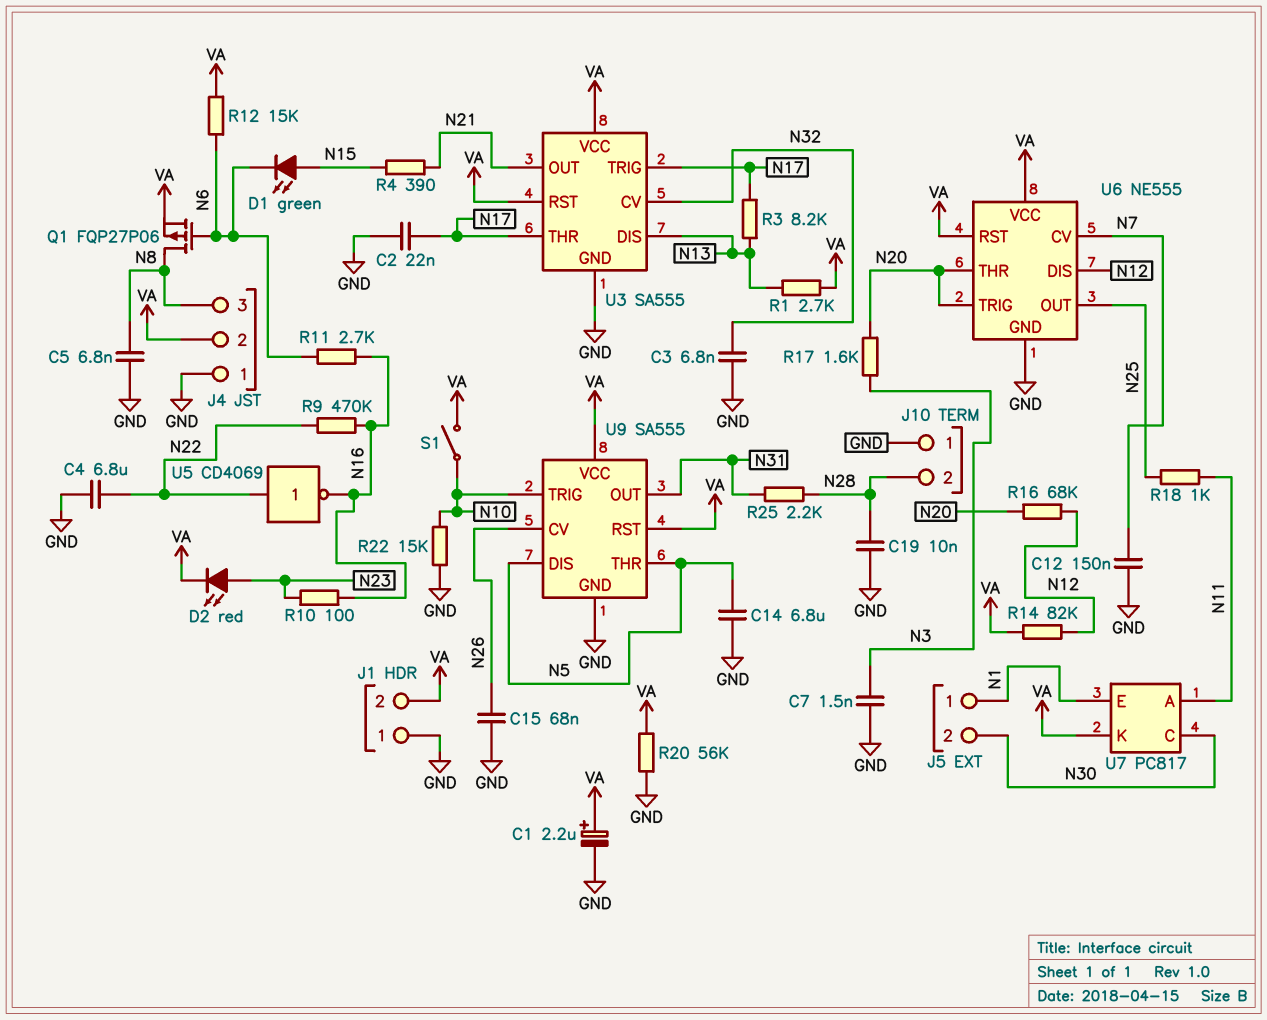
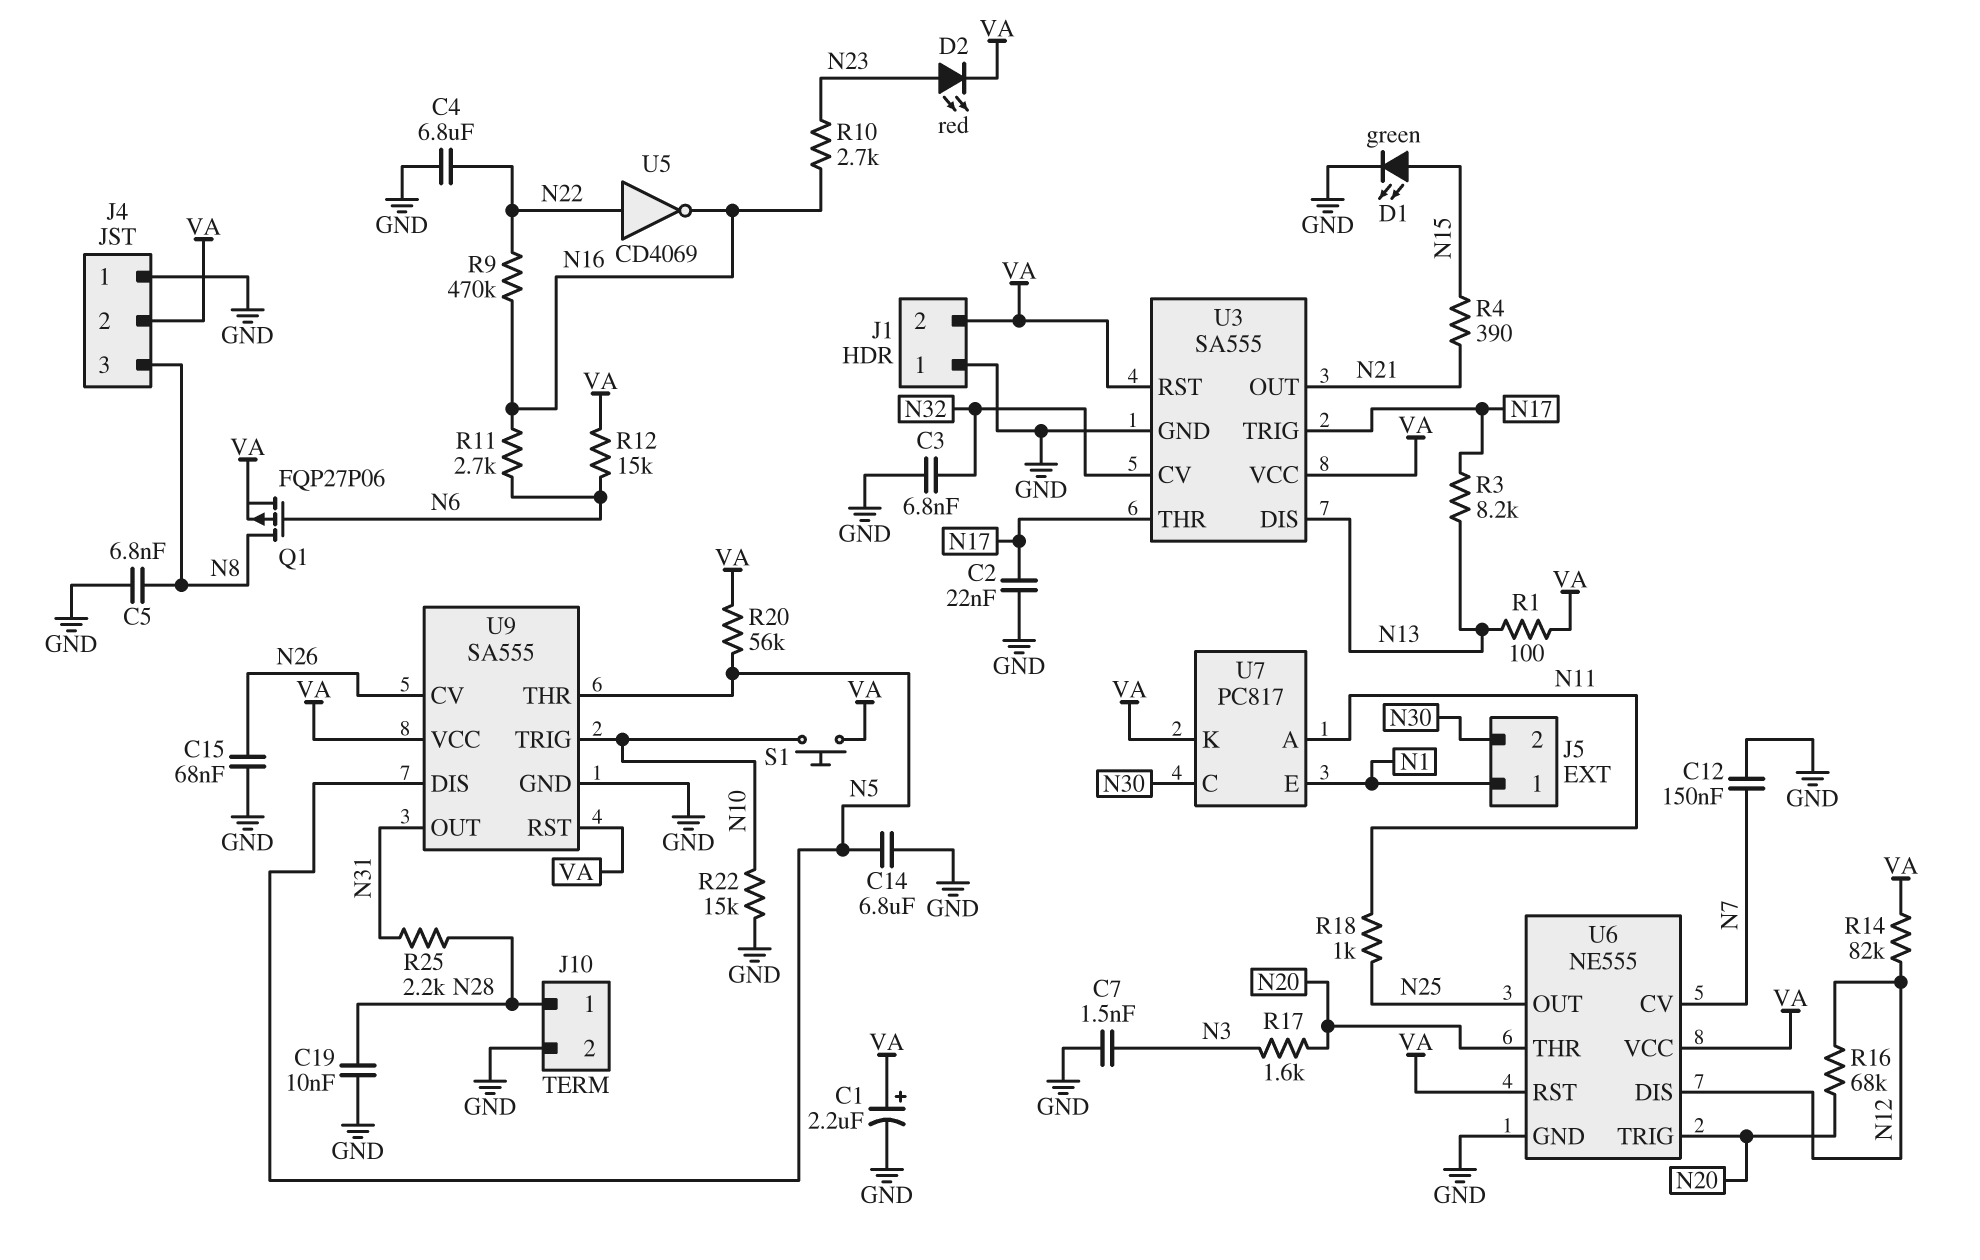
D1: LED green (A N15, K N6) -> LED green (A N15, K GND)
J10 pin 1: GND -> N28
J10 pin 2: N28 -> GND
R1: 2.7k (N13, VA) -> 100 (N13, VA)
R10: 100 (N16, N23) -> 2.7k (N16, N23)
R20: 56k (GND, VA) -> 56k (N5, VA)
S1: switch (N10, VA) -> button (N10, VA)

